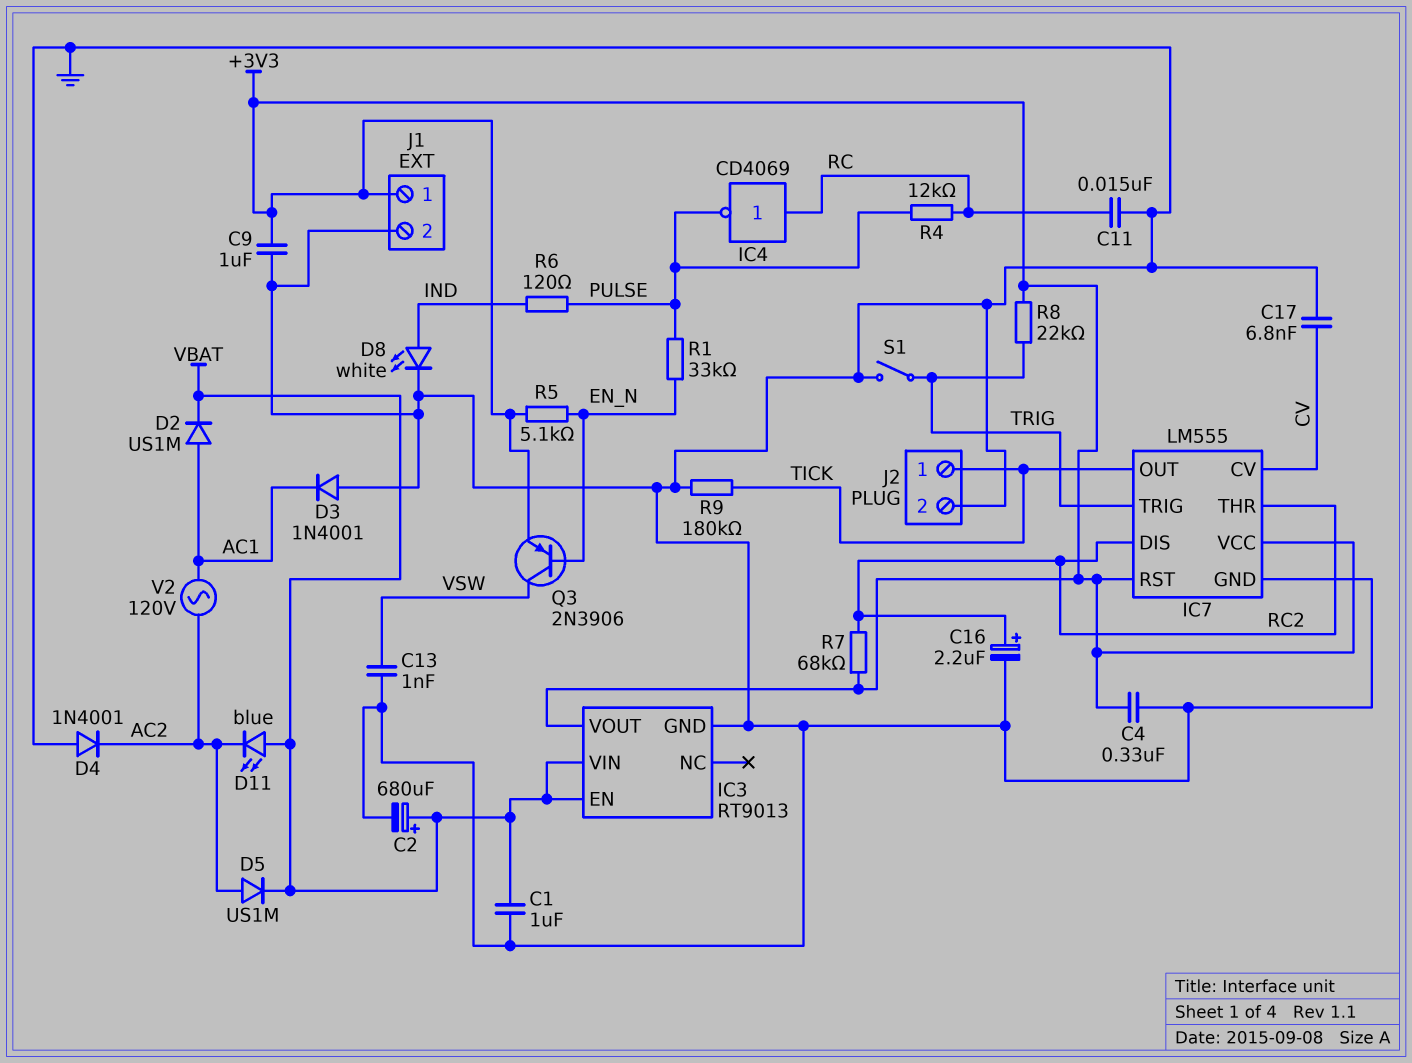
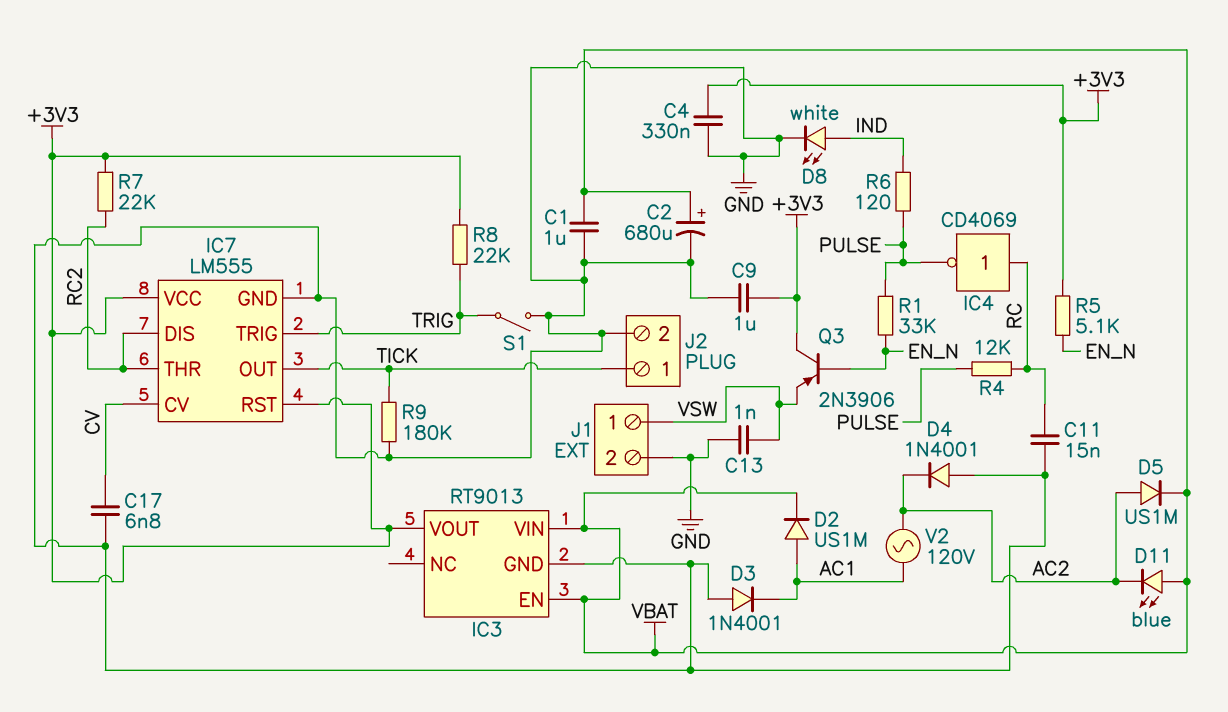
C16: 2.2uF (plus RC2, minus GND) -> none
J1 pin 1: +3V3 -> VSW
Q3: PNP 2N3906 (B EN_N, C VSW, E +3V3) -> PNP 2N3906 (B EN_N, C +3V3, E VSW)
R7: 68k (+3V3, RC2) -> 22k (+3V3, RC2)

